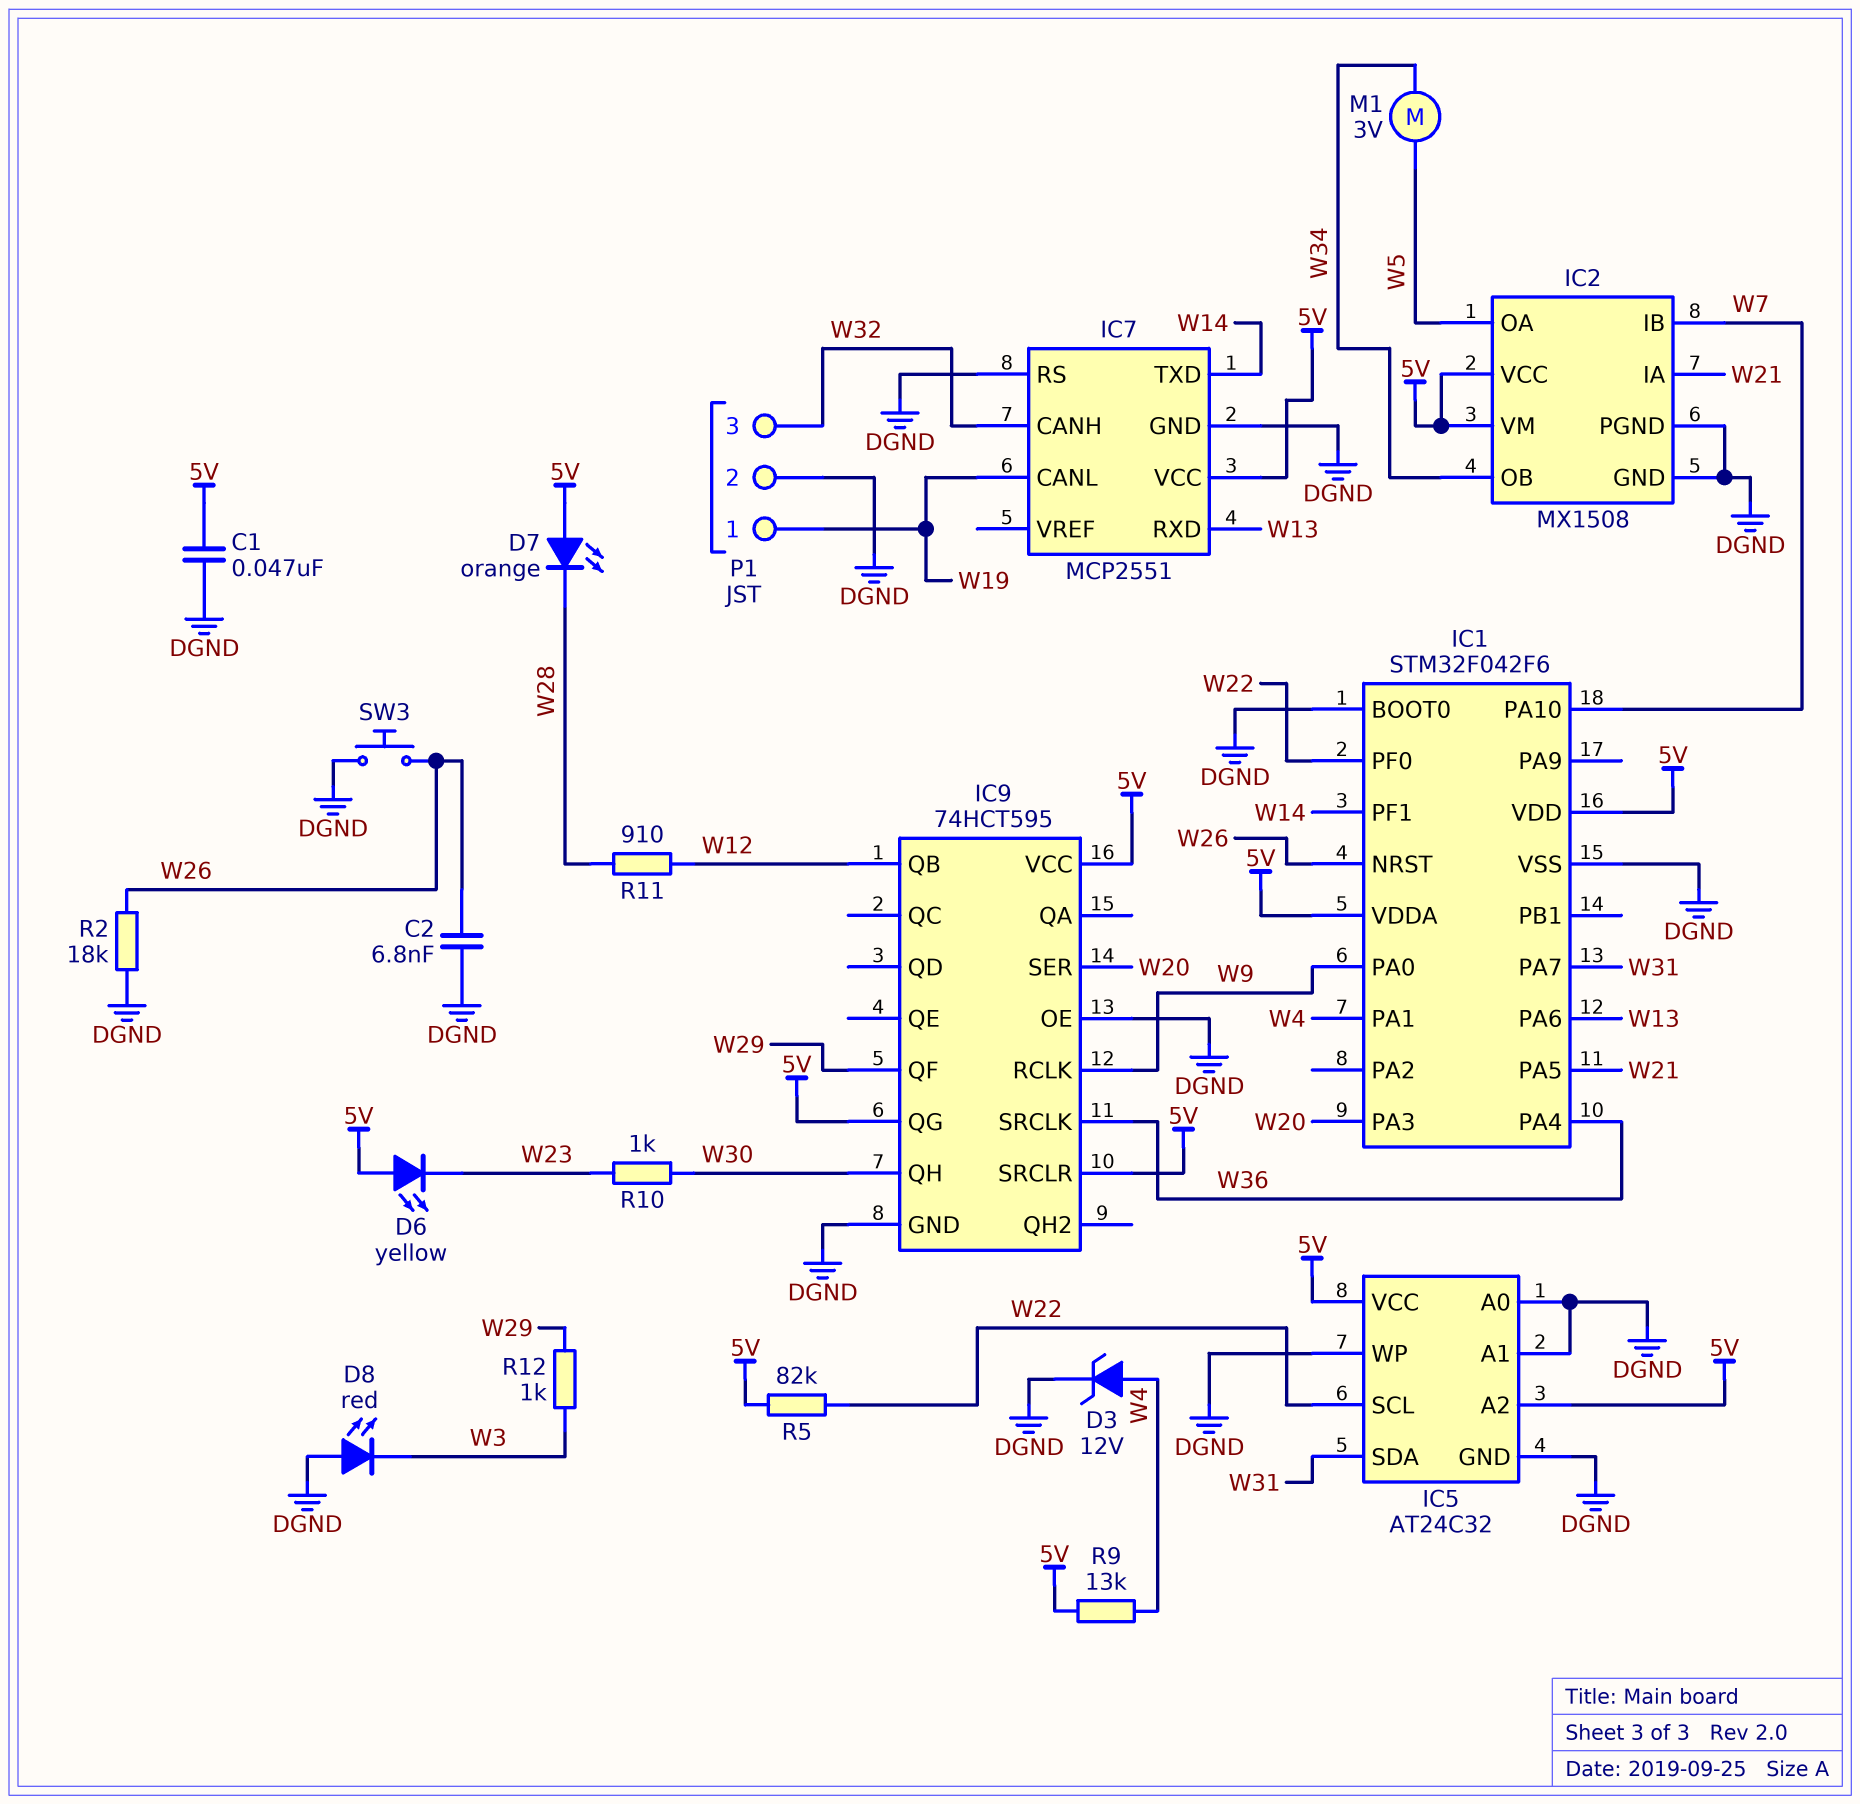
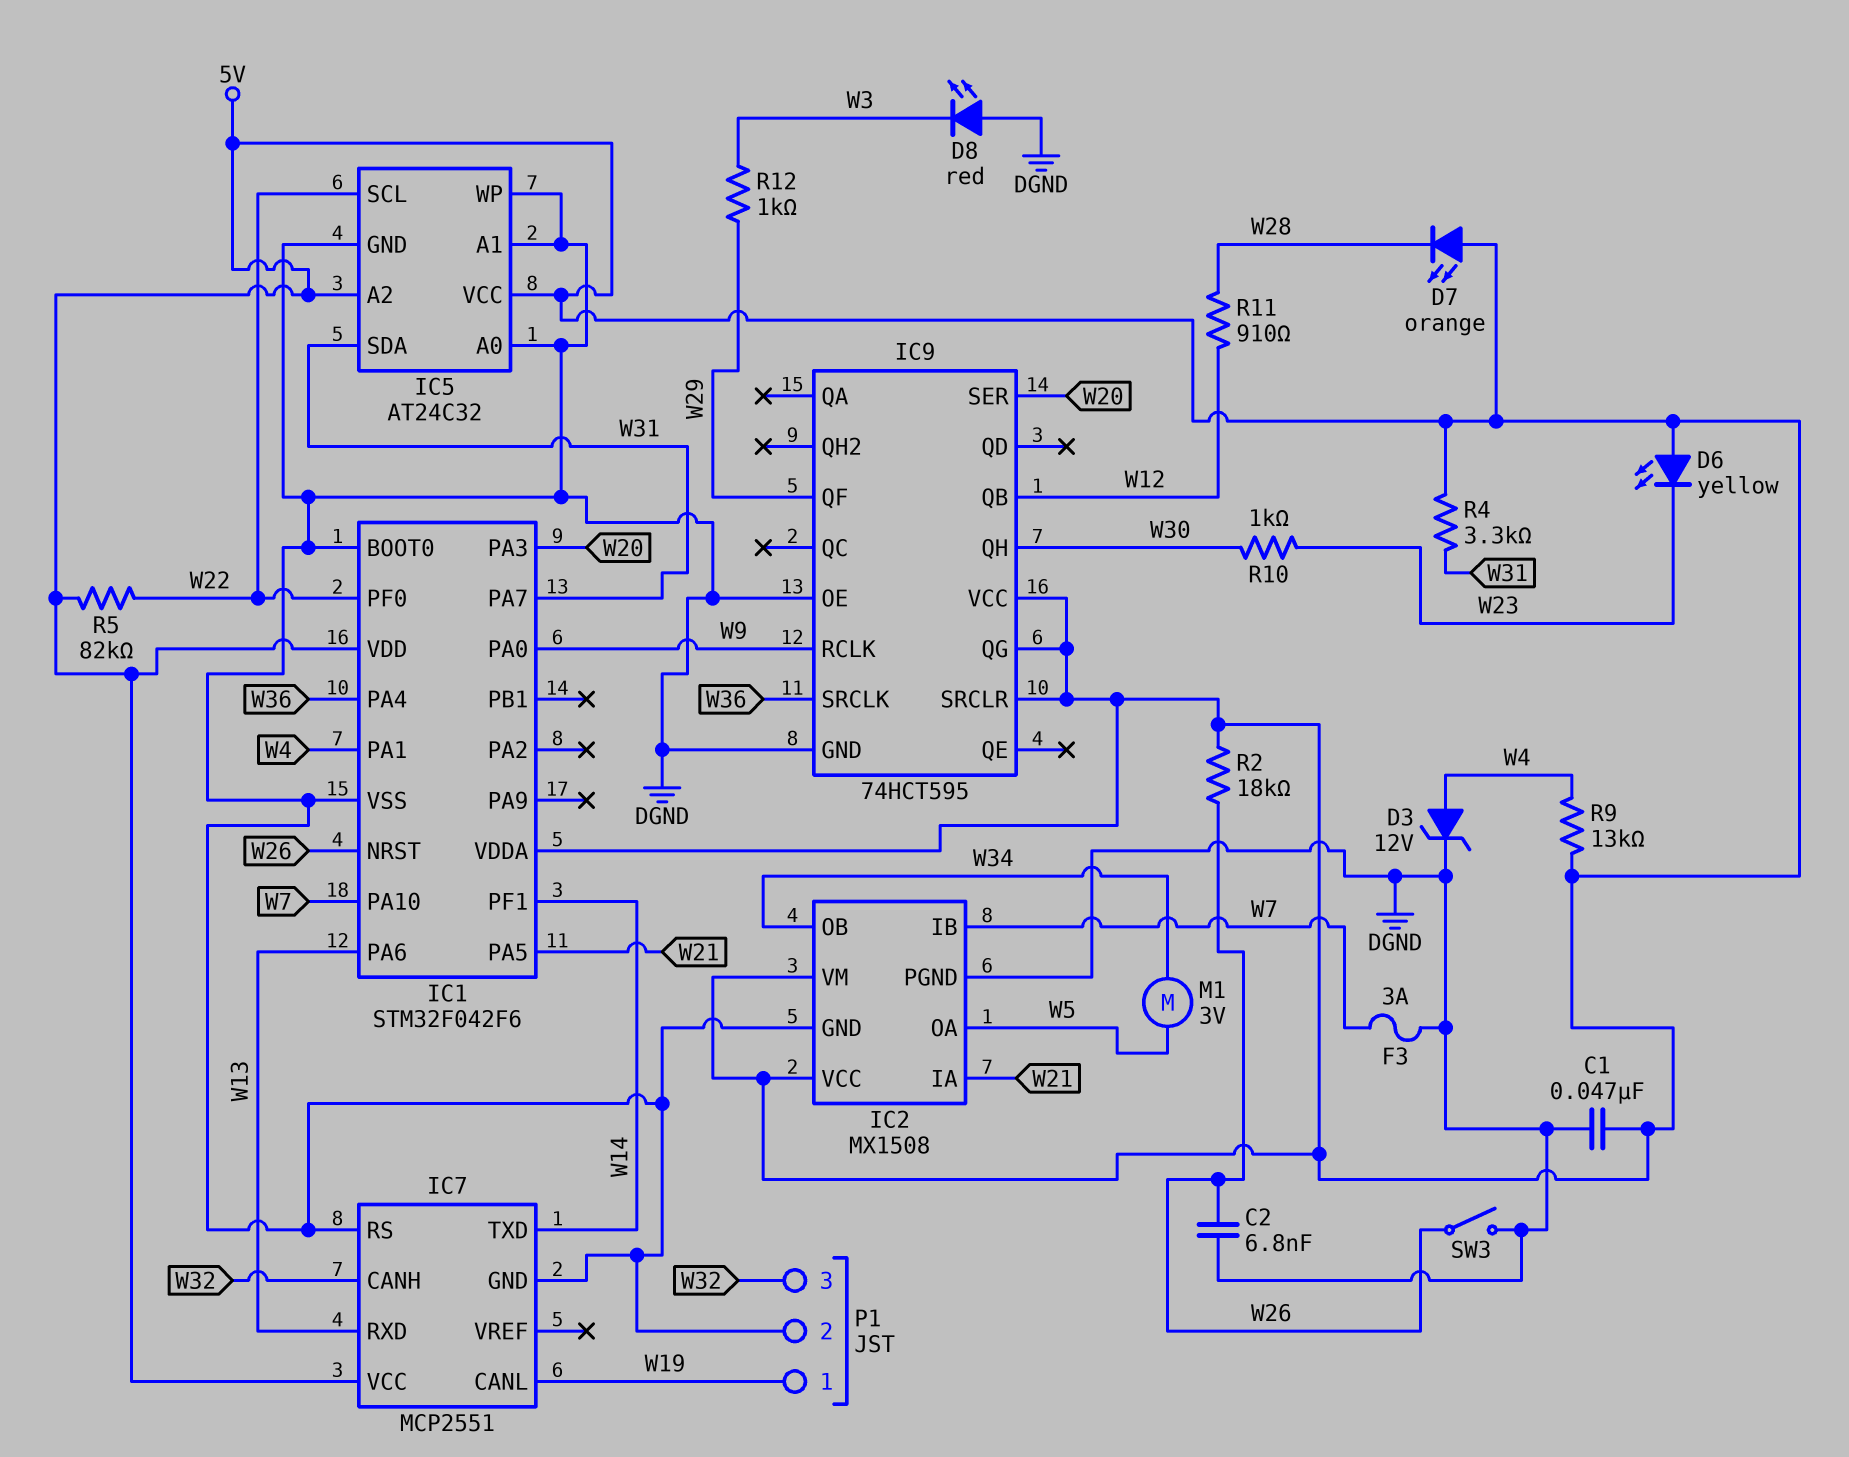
F3: none -> 3A (DGND, W7)
R2: 18k (DGND, W26) -> 18k (5V, W26)
R4: none -> 3.3k (5V, W31)
SW3: button (DGND, W26) -> switch (DGND, W26)

